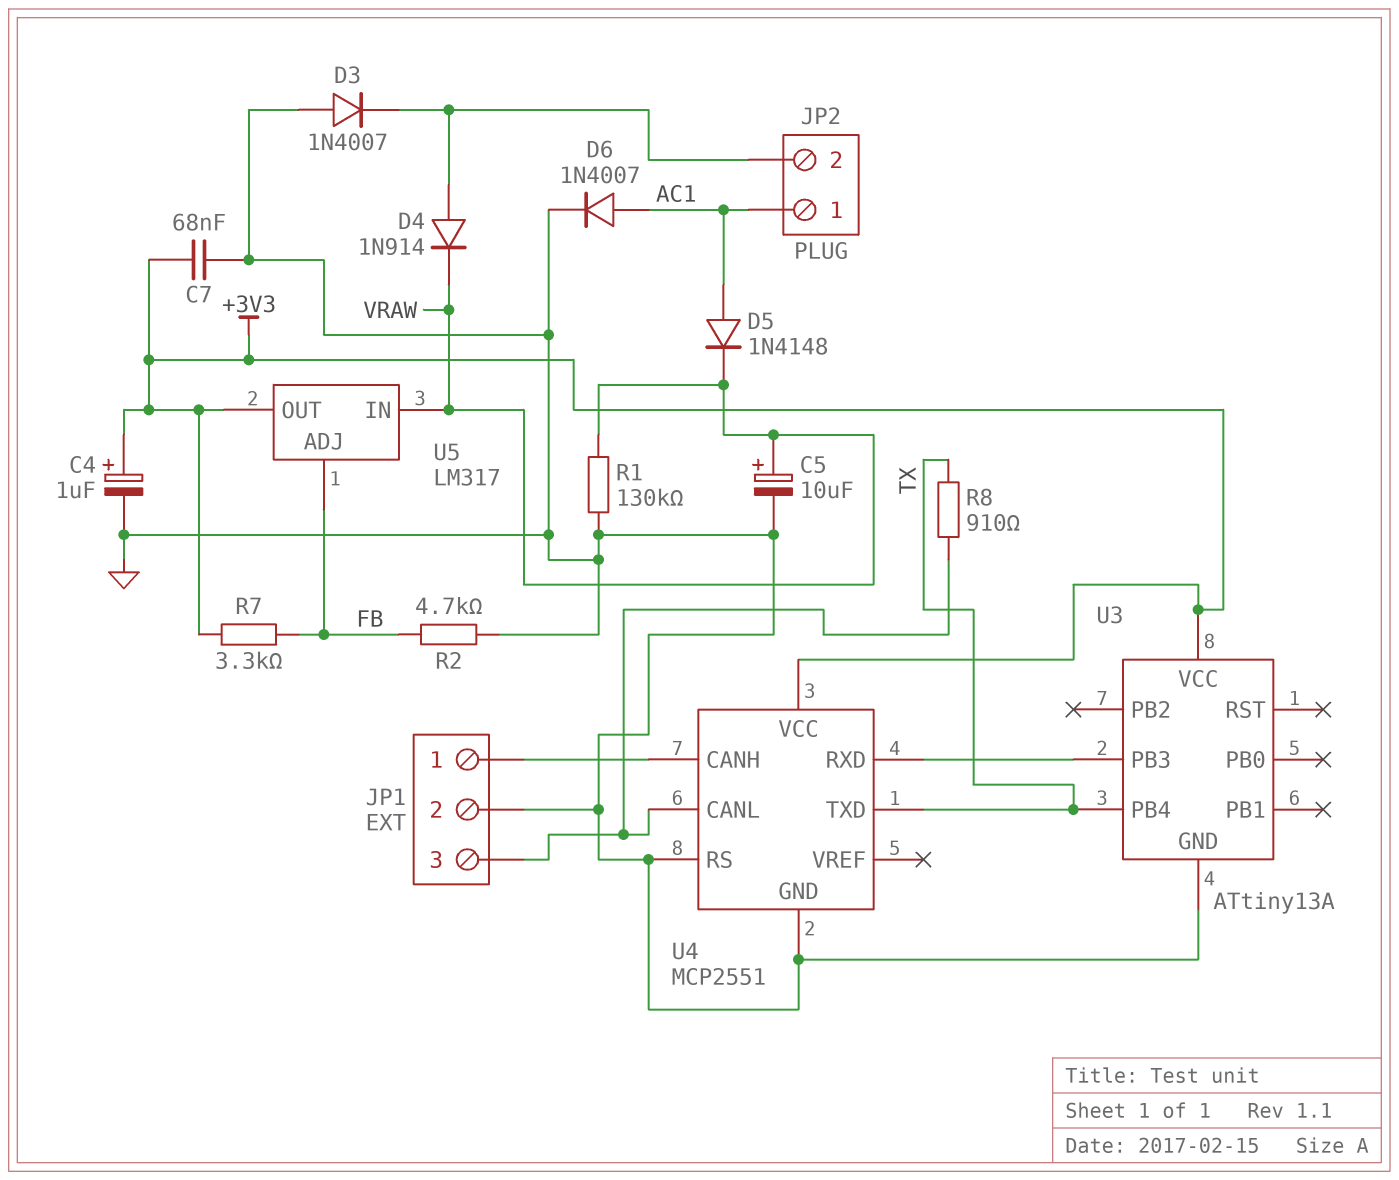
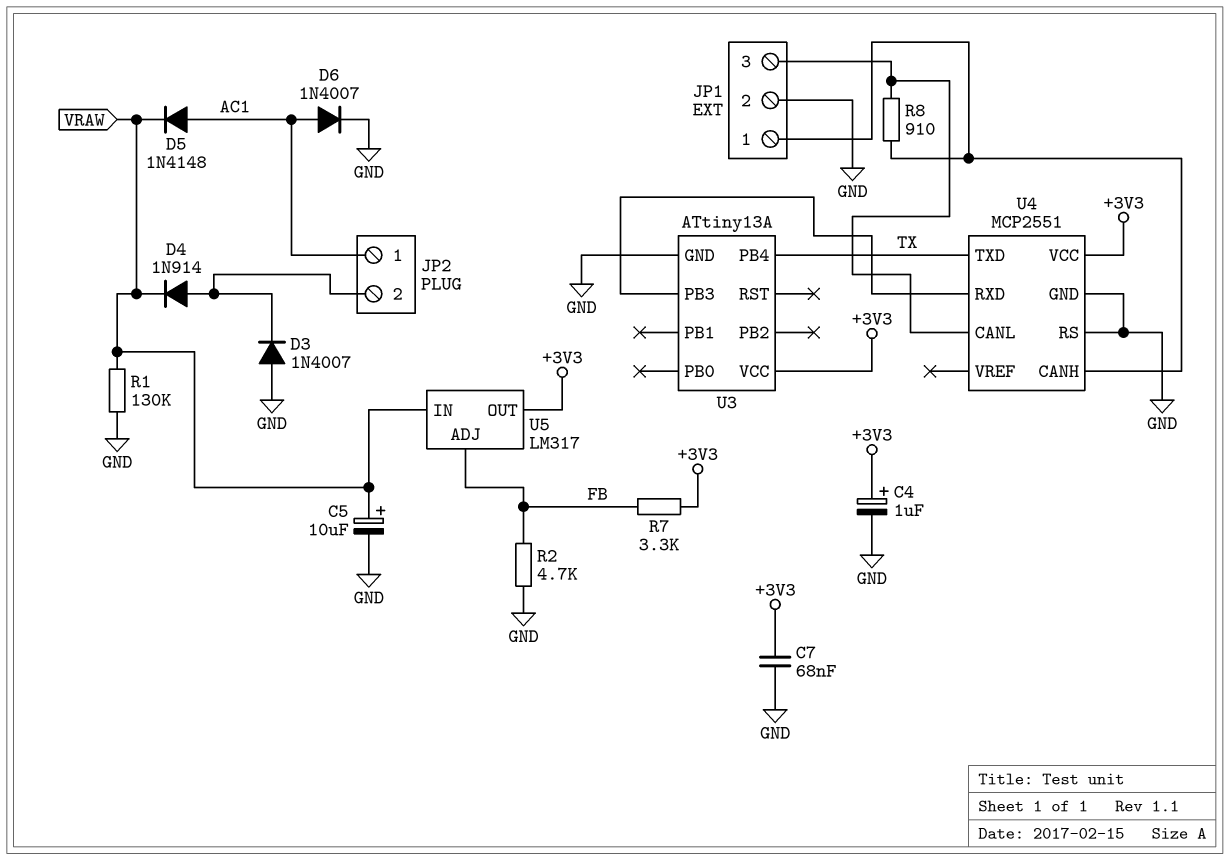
R8: 910 (JP1/3, TX) -> 910 (JP1/1, JP1/3)

